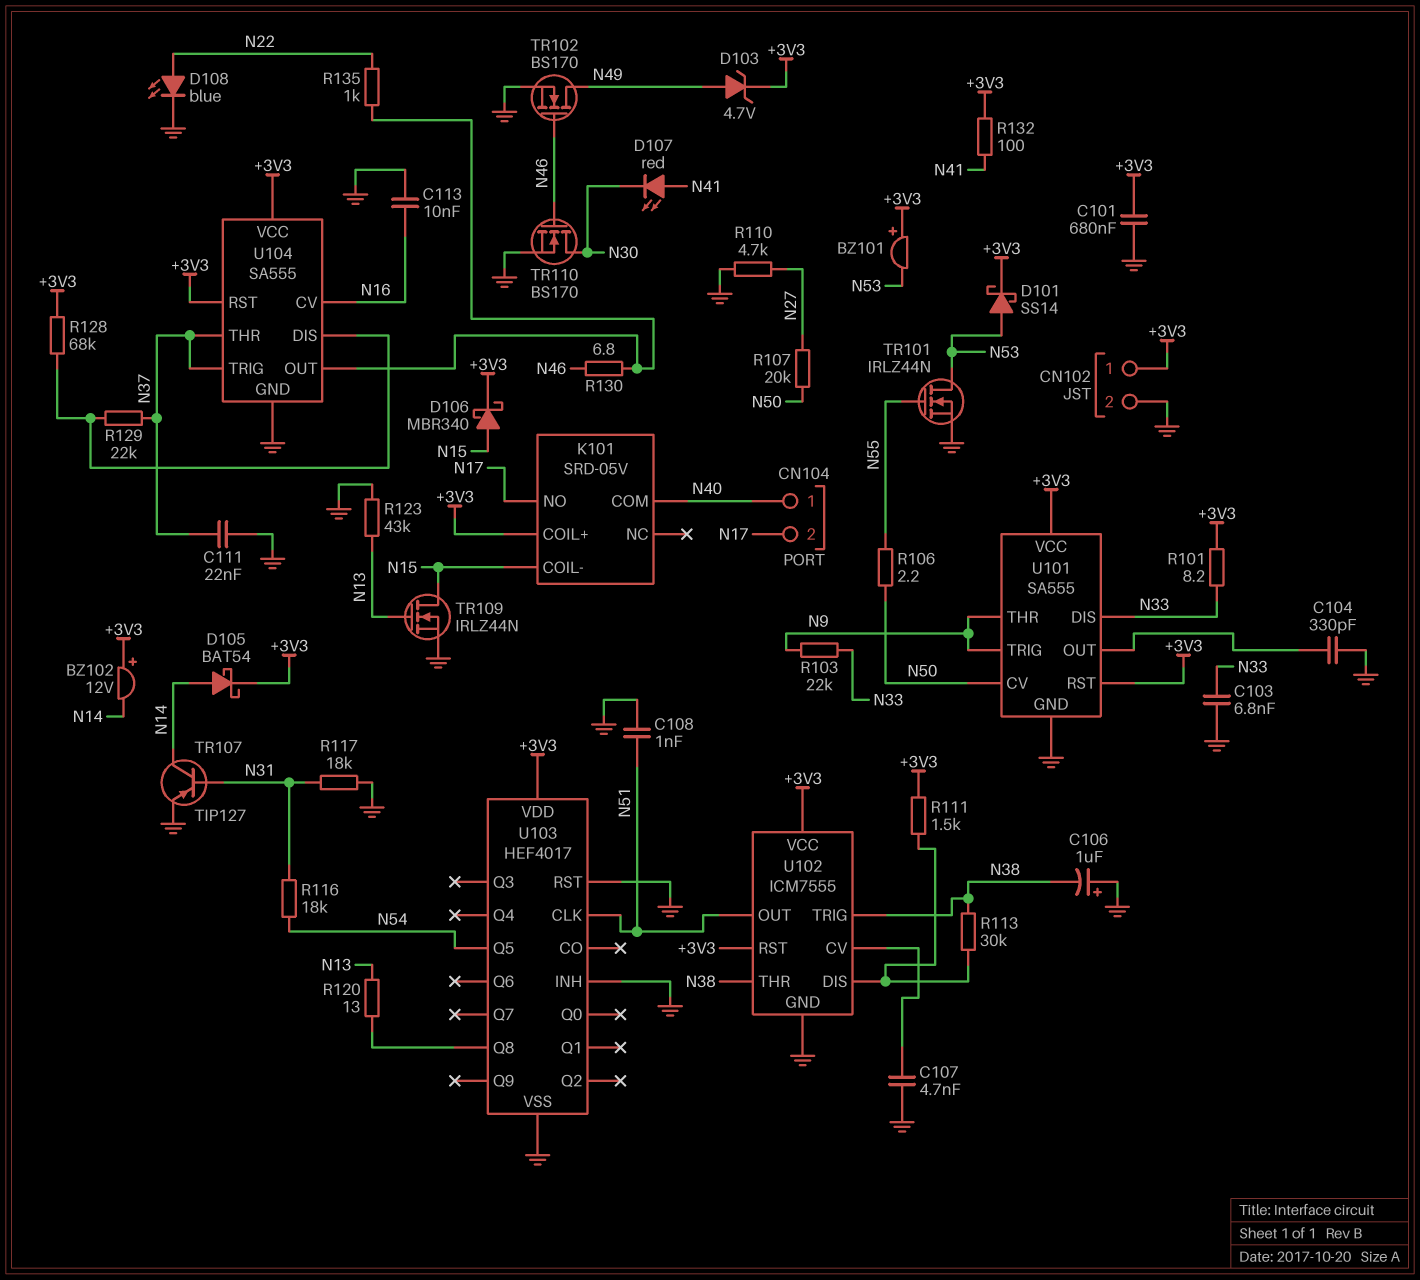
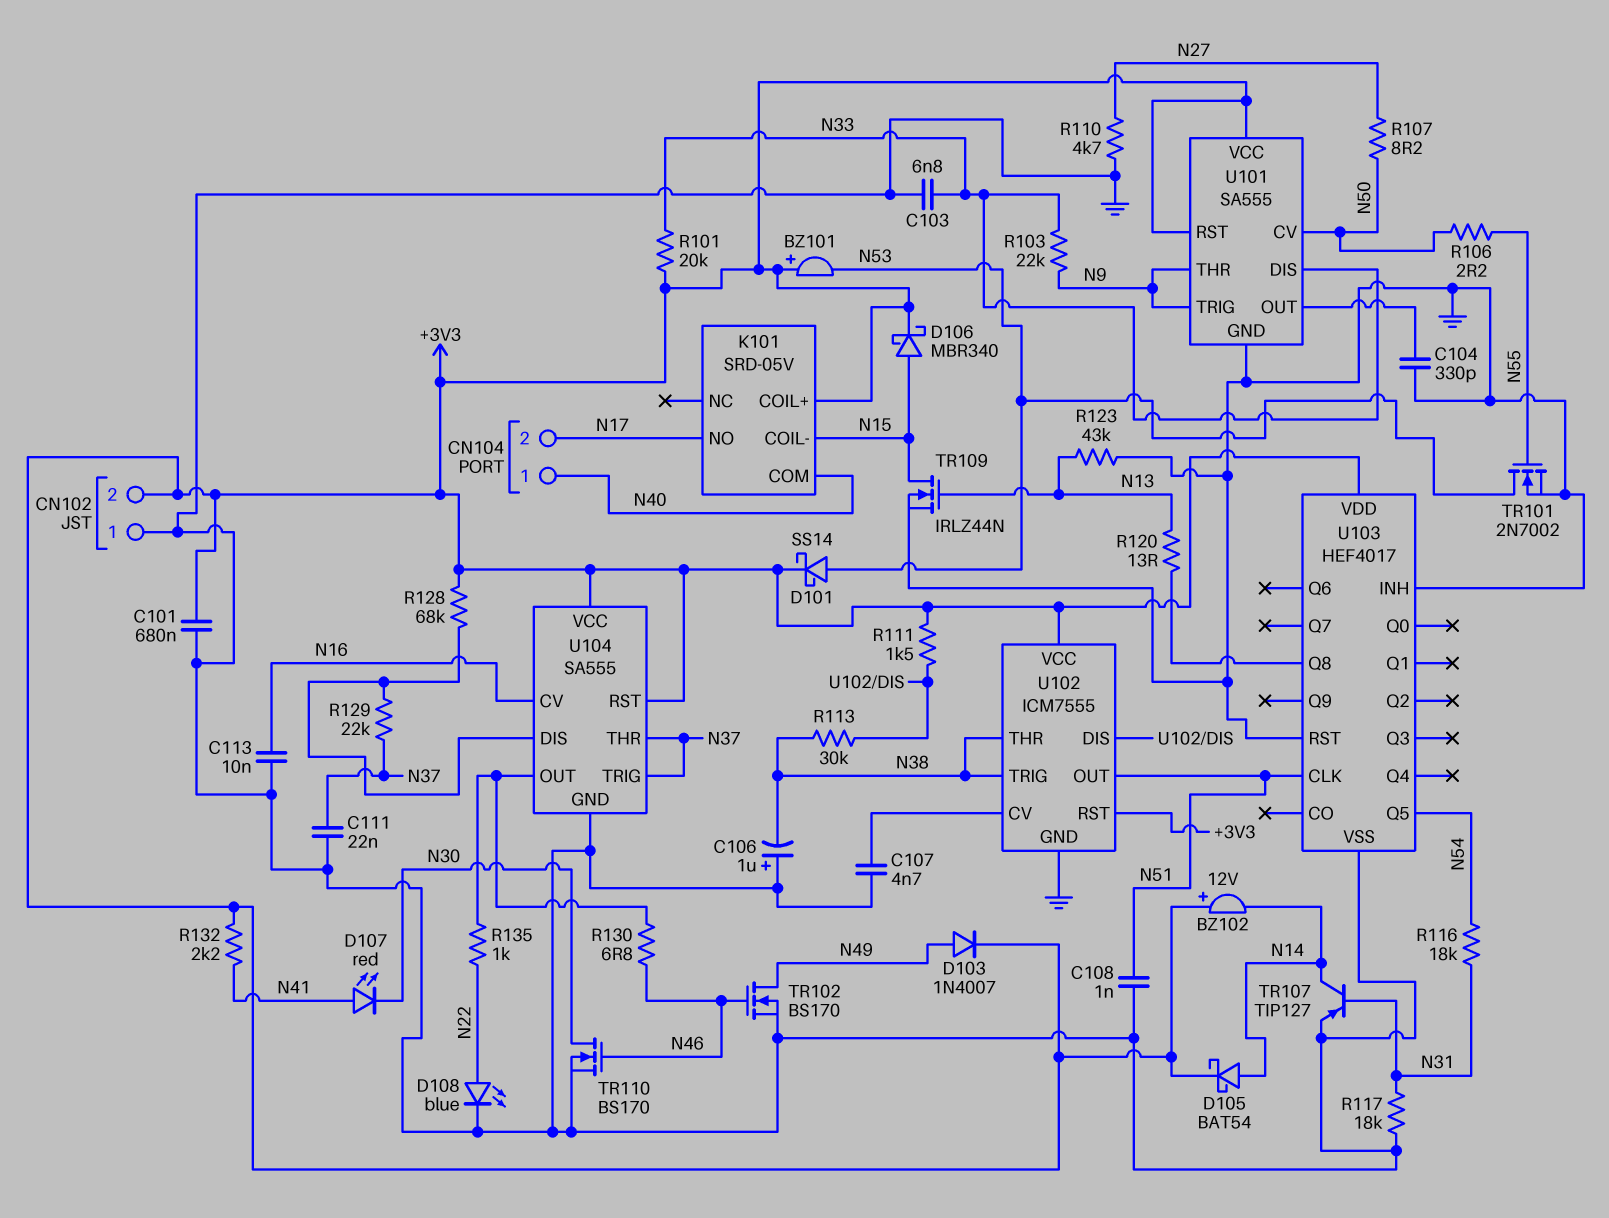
CN102 pin 1: +3V3 -> GND
CN102 pin 2: GND -> +3V3
D103: zener 4.7V (A N49, K +3V3) -> diode 1N4007 (A N49, K +3V3)
R101: 8.2 (+3V3, N33) -> 20k (+3V3, N33)
R107: 20k (N27, N50) -> 8.2 (N27, N50)
R132: 100 (+3V3, N41) -> 2.2k (+3V3, N41)
TR101: NMOS IRLZ44N (G N55, D N53, S GND) -> NMOS 2N7002 (G N55, D N53, S GND)

